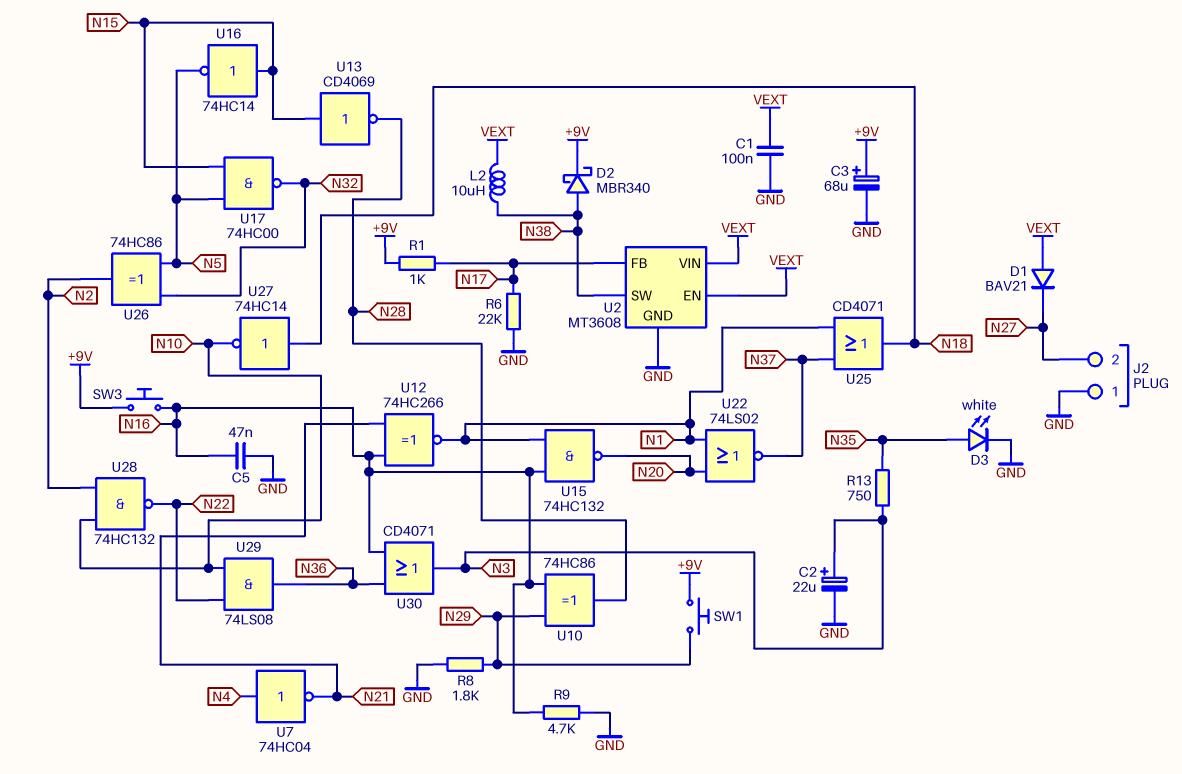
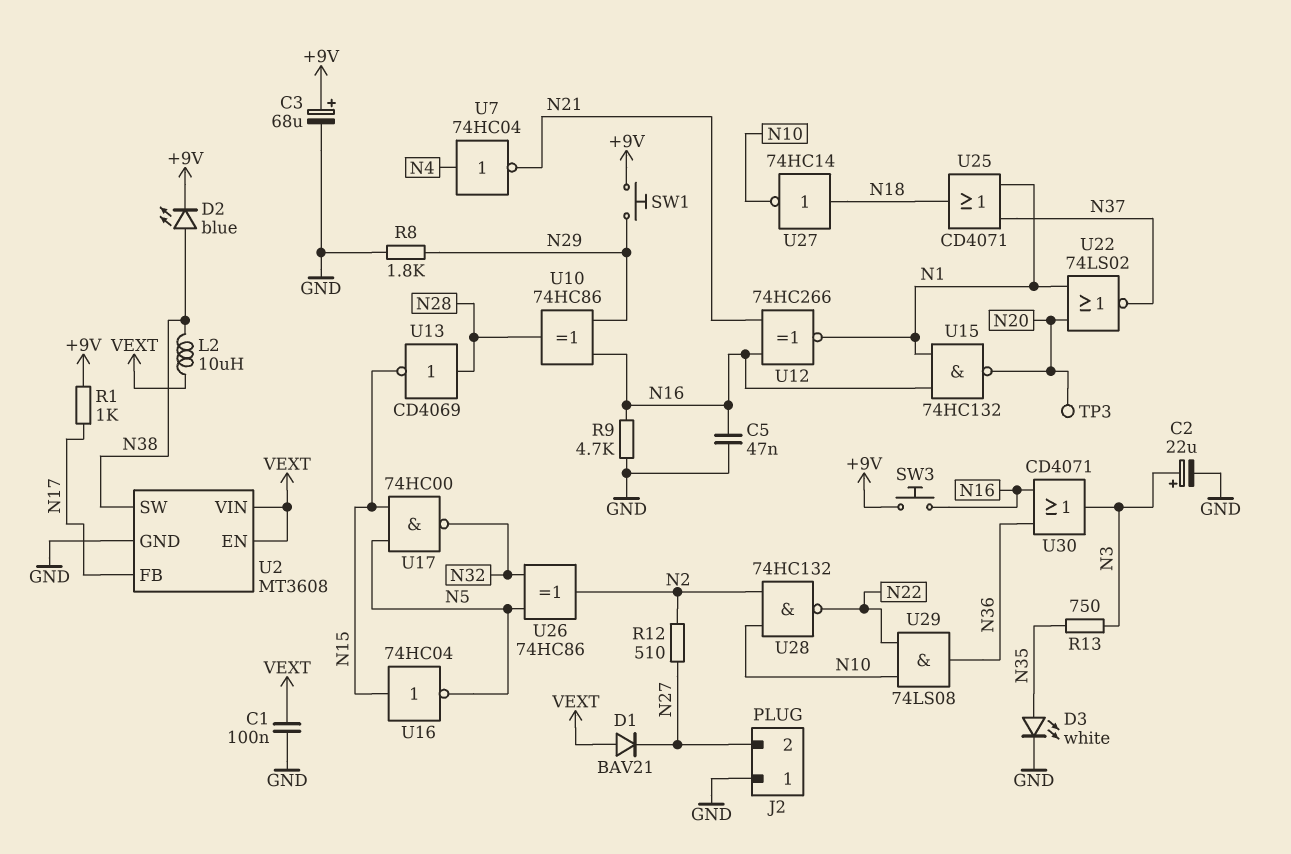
D2: schottky MBR340 (A N38, K +9V) -> LED blue (A N38, K +9V)
R6: 22k (GND, N17) -> none
R12: none -> 510 (N2, N27)
TP3: none -> test point (N20)
U13: NOT CD4069 (in N15, out N28) -> NOT CD4069 (in N28, out N15)
U16: NOT 74HC14 (in N15, out N5) -> NOT 74HC04 (in N15, out N5)

